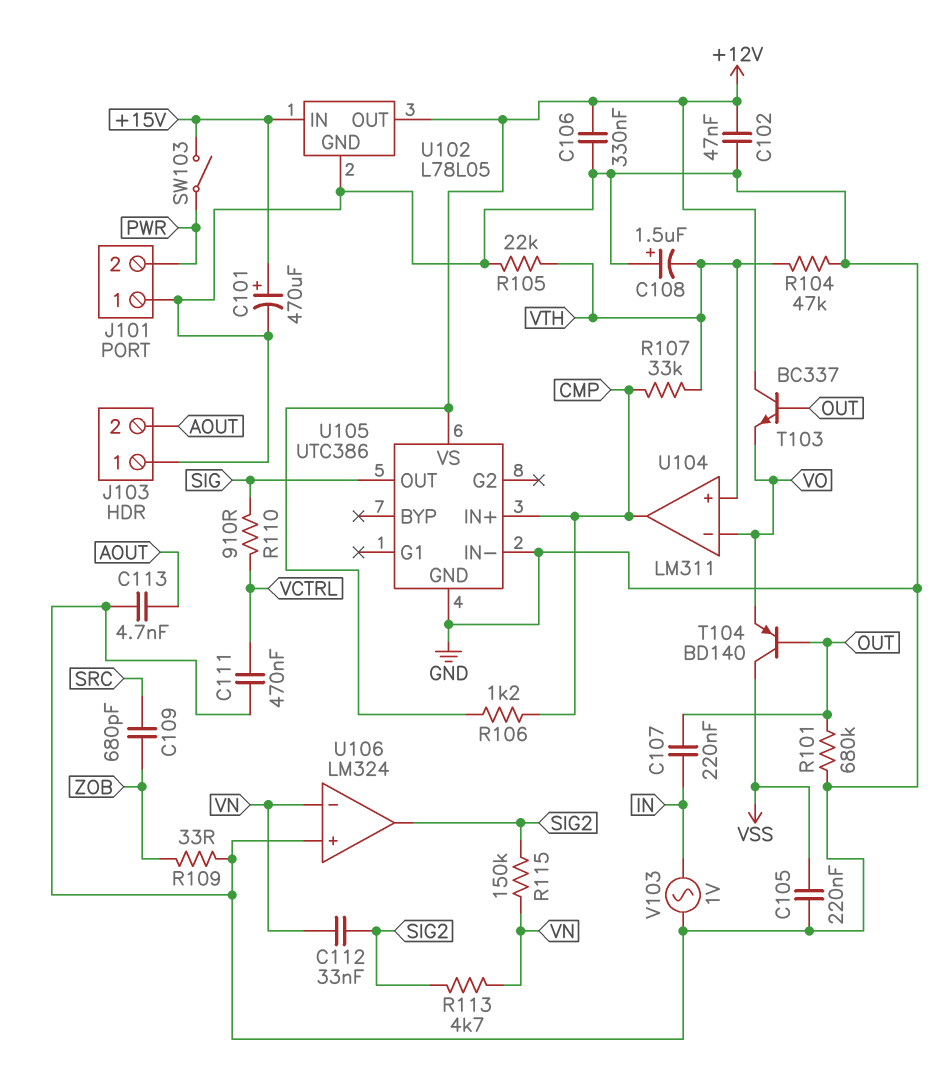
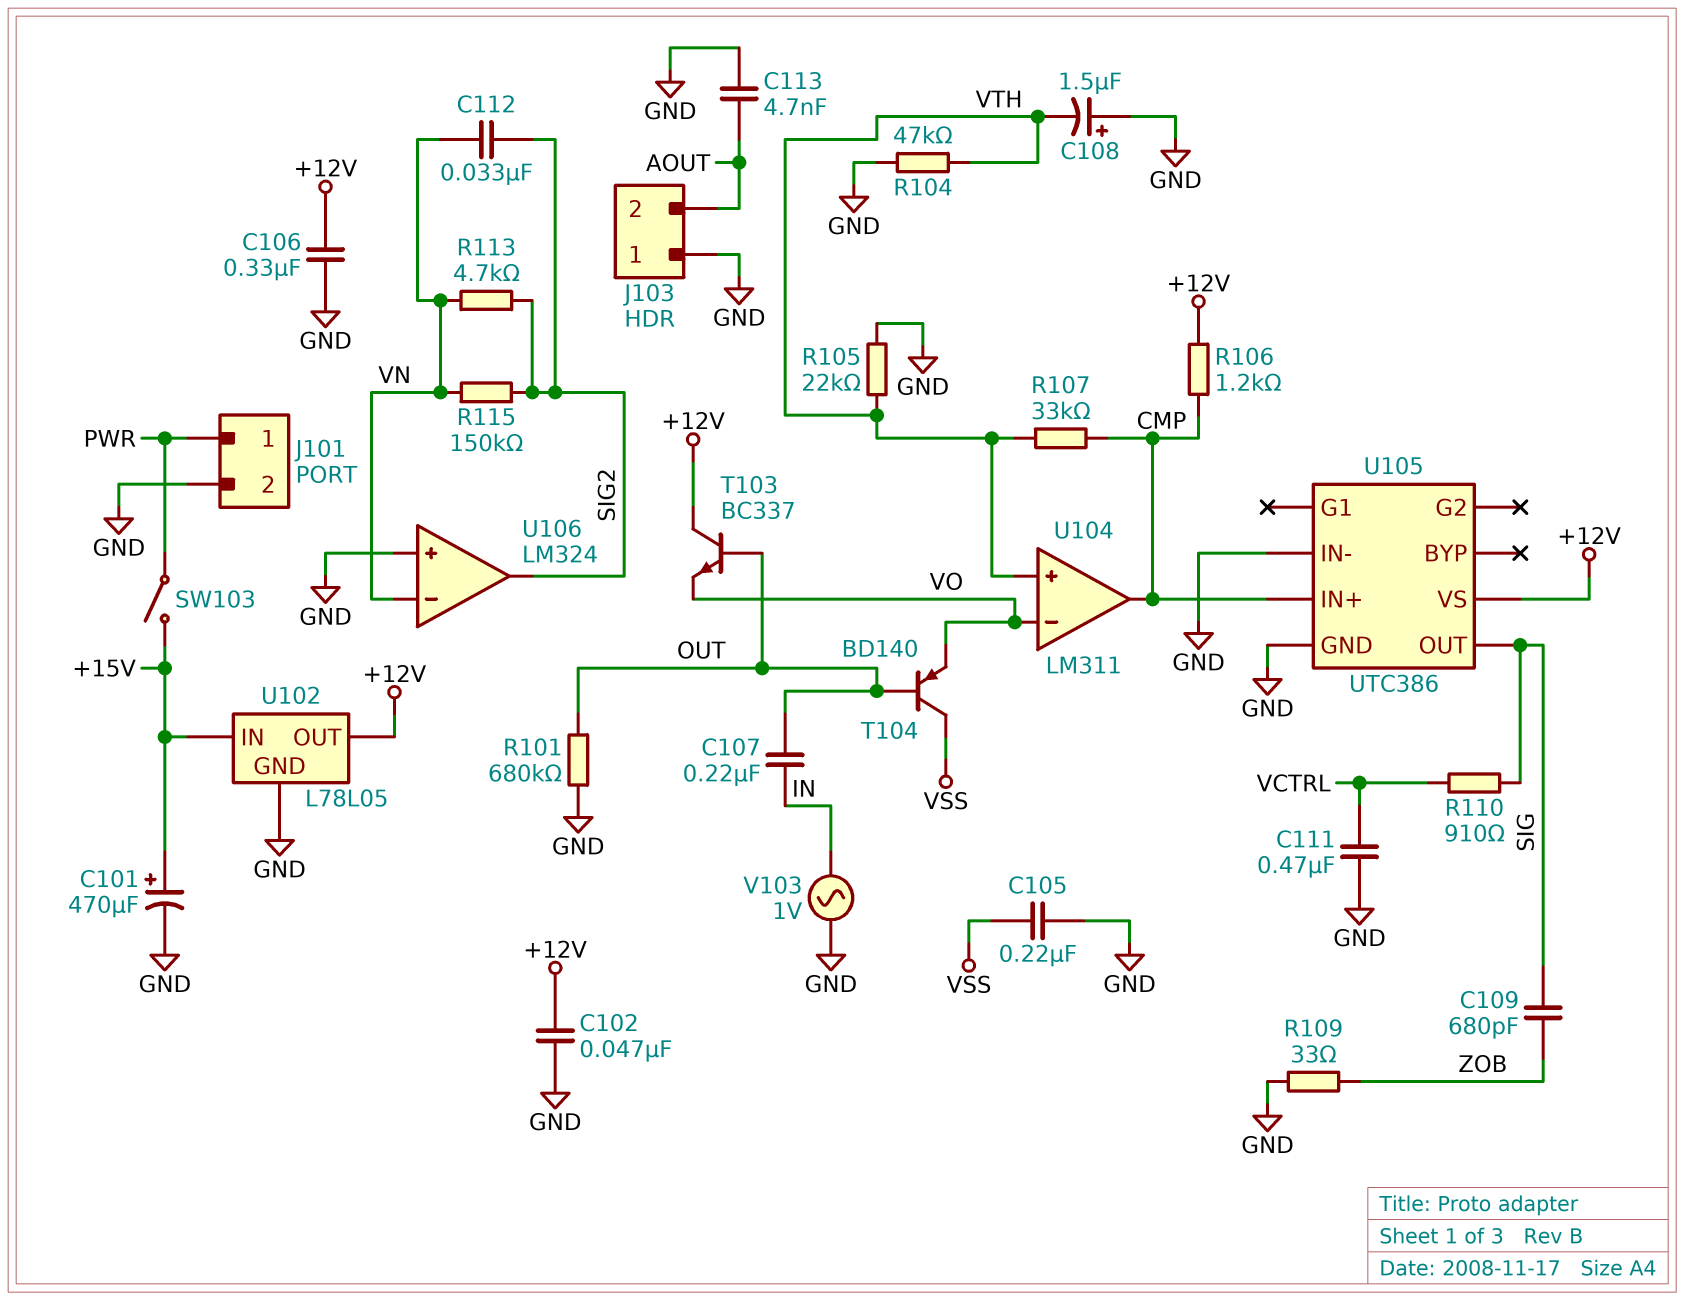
C109: 680pF (SRC, ZOB) -> 680pF (SIG, ZOB)
J101 pin 1: GND -> PWR
J101 pin 2: PWR -> GND

